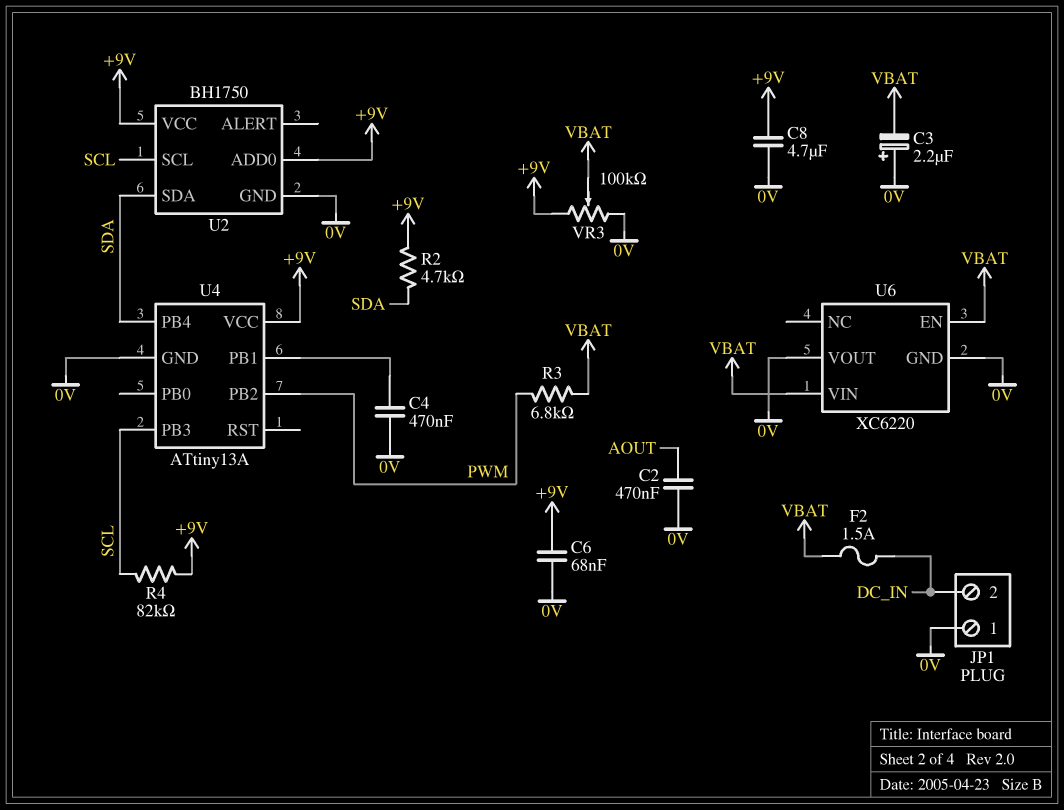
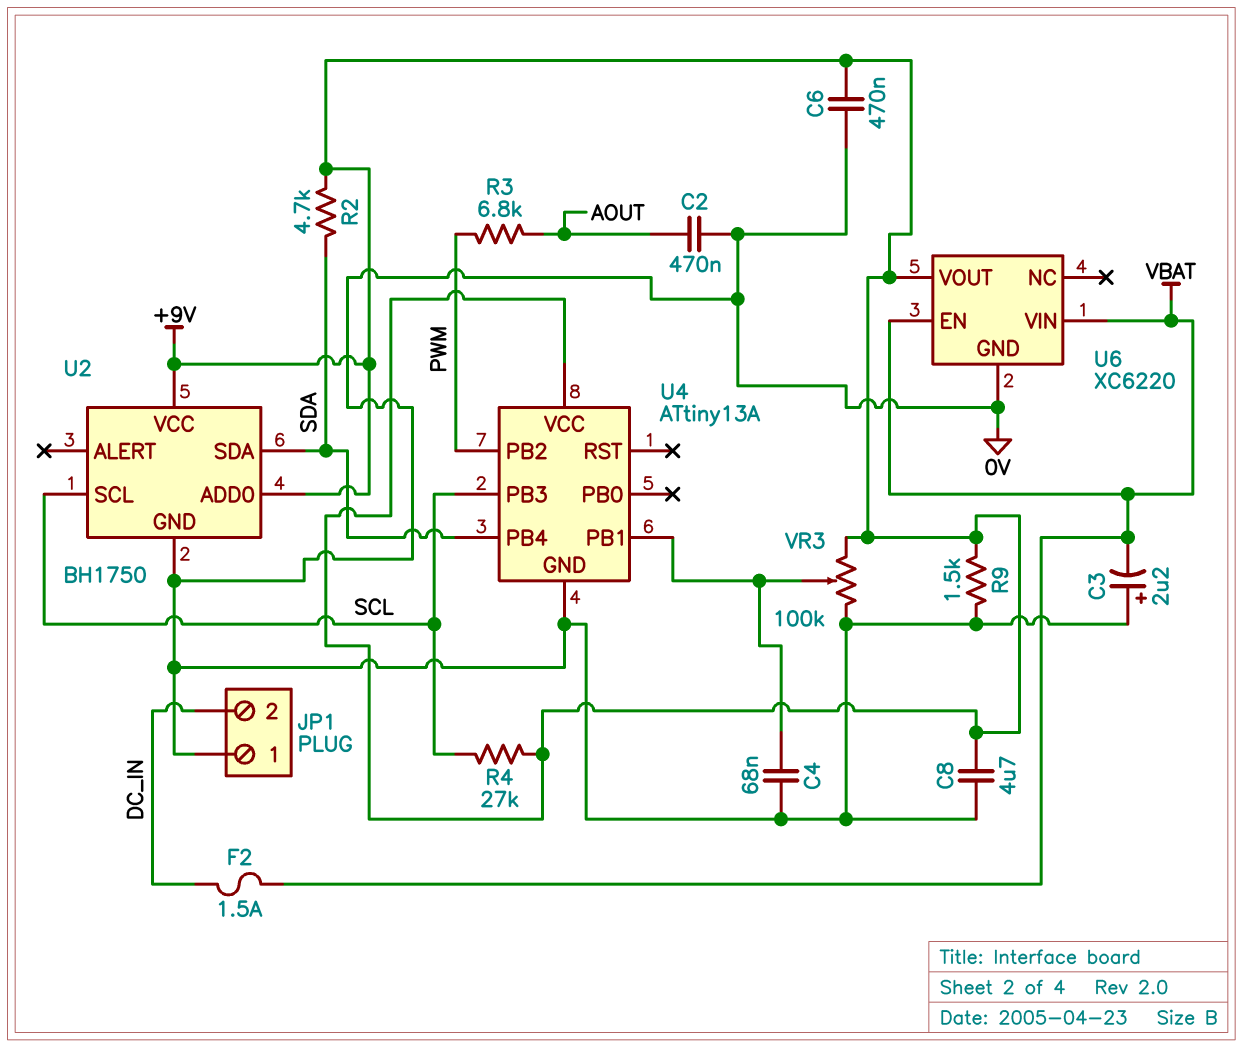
C4: 470nF (0V, U4/PB1) -> 68nF (0V, U4/PB1)
C6: 68nF (+9V, 0V) -> 470nF (+9V, 0V)
R3: 6.8k (PWM, VBAT) -> 6.8k (AOUT, PWM)
R4: 82k (+9V, SCL) -> 27k (+9V, SCL)
R9: none -> 1.5k (+9V, 0V)
U6 pin VOUT: 0V -> +9V
VR3: 100k (+9V, 0V, wiper VBAT) -> 100k (+9V, 0V, wiper U4/PB1)

